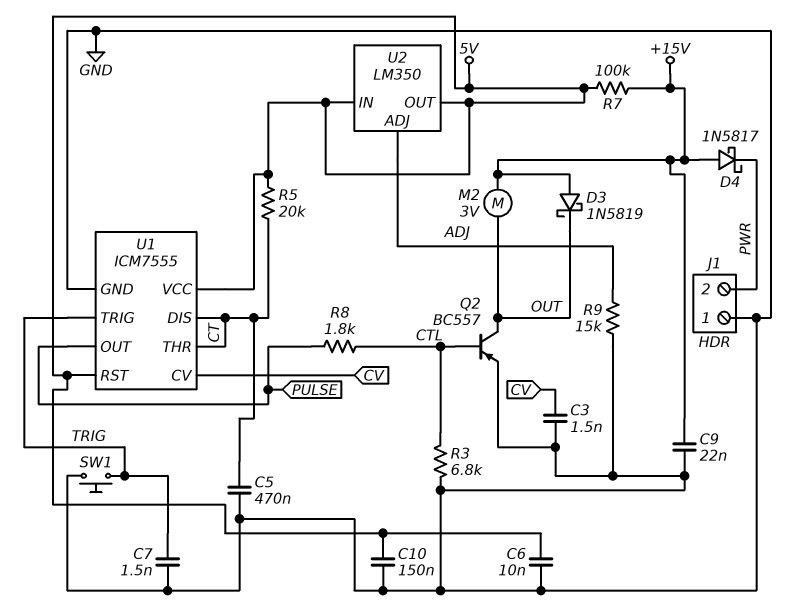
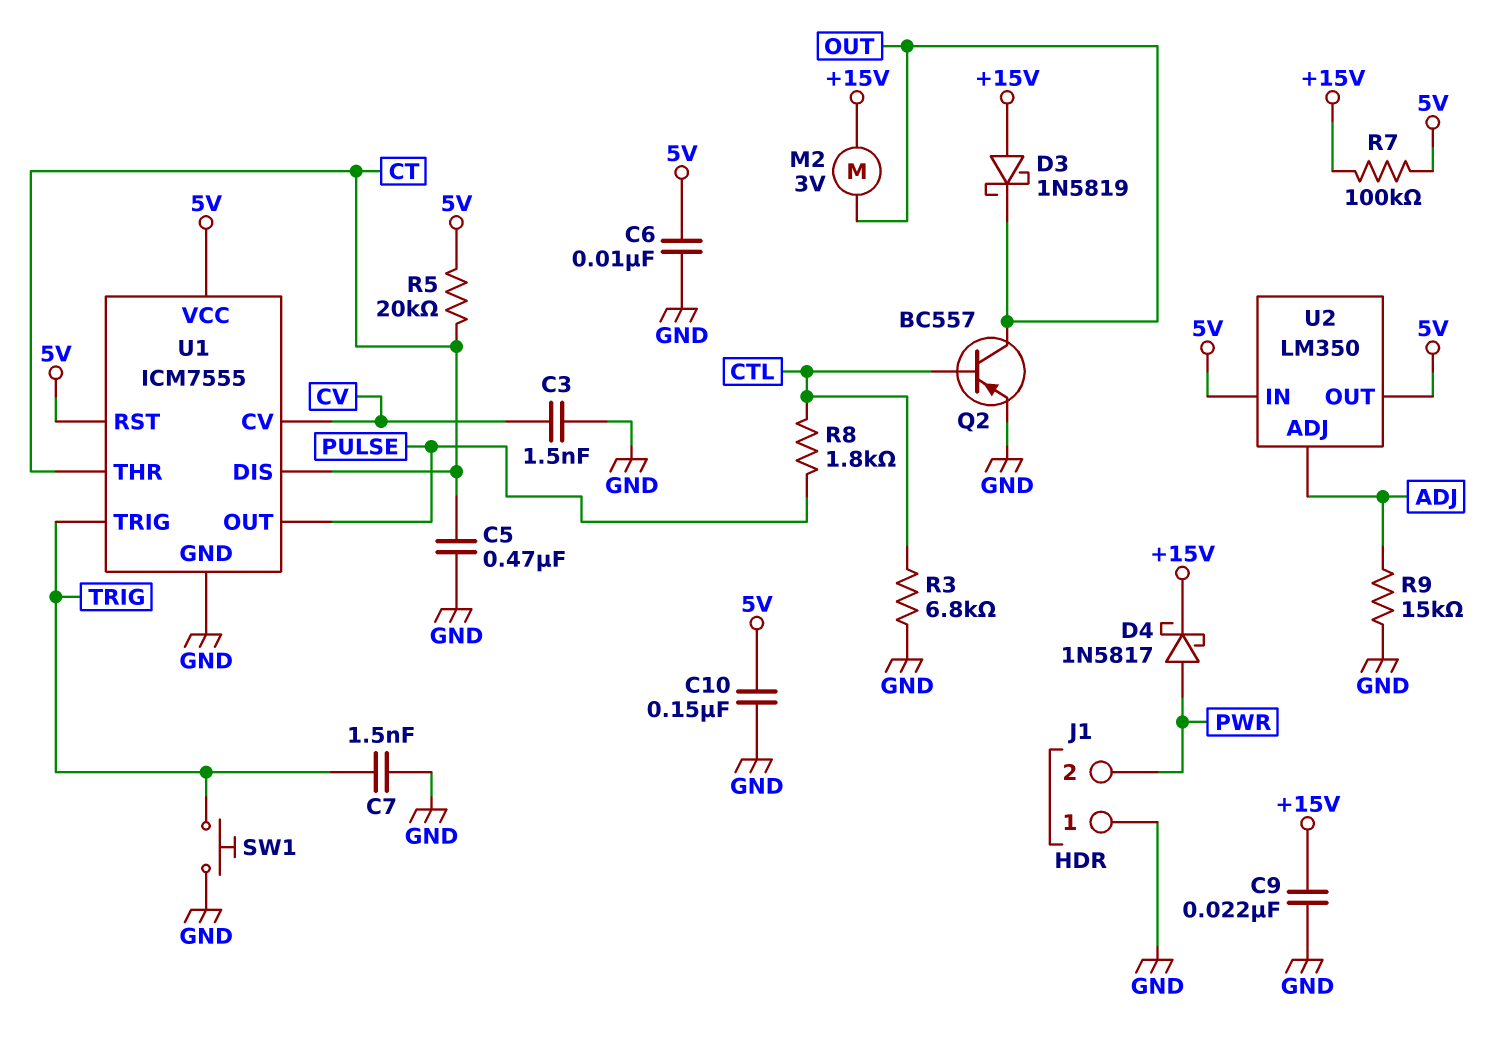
D4: schottky 1N5817 (A +15V, K PWR) -> schottky 1N5817 (A PWR, K +15V)

